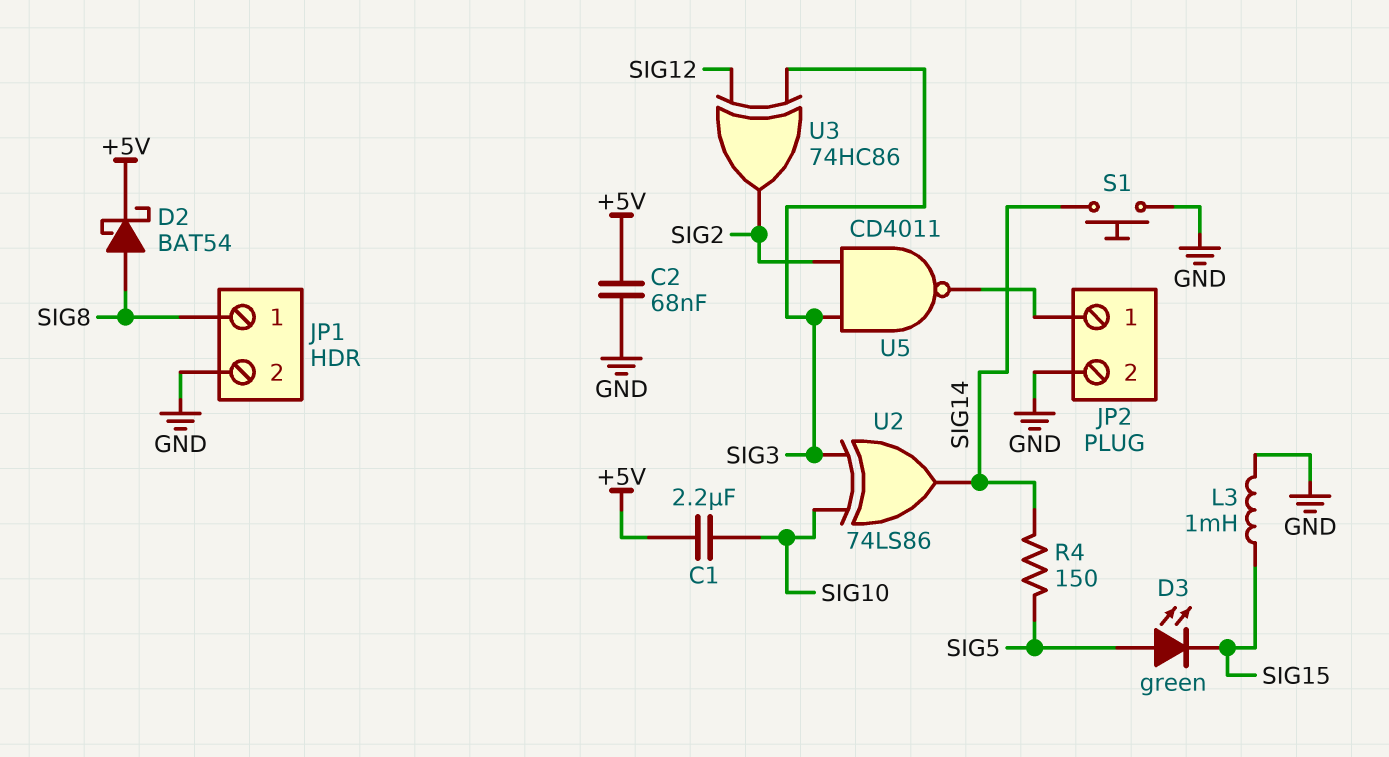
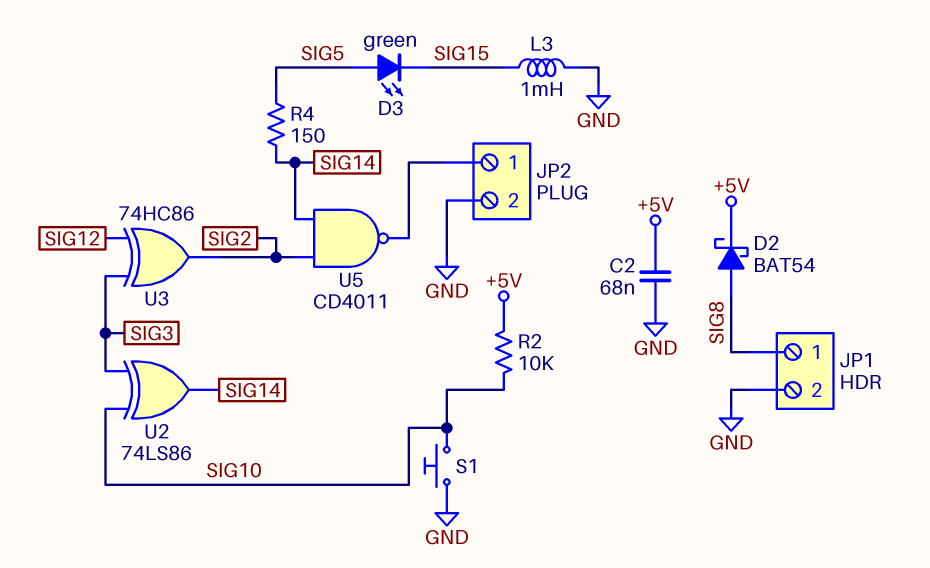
C1: 2.2uF (+5V, SIG10) -> none
R2: none -> 10k (+5V, SIG10)
S1: button (GND, SIG14) -> button (GND, SIG10)
U5: NAND CD4011 (in SIG2, in SIG3, out JP2/1) -> NAND CD4011 (in SIG2, in SIG14, out JP2/1)

